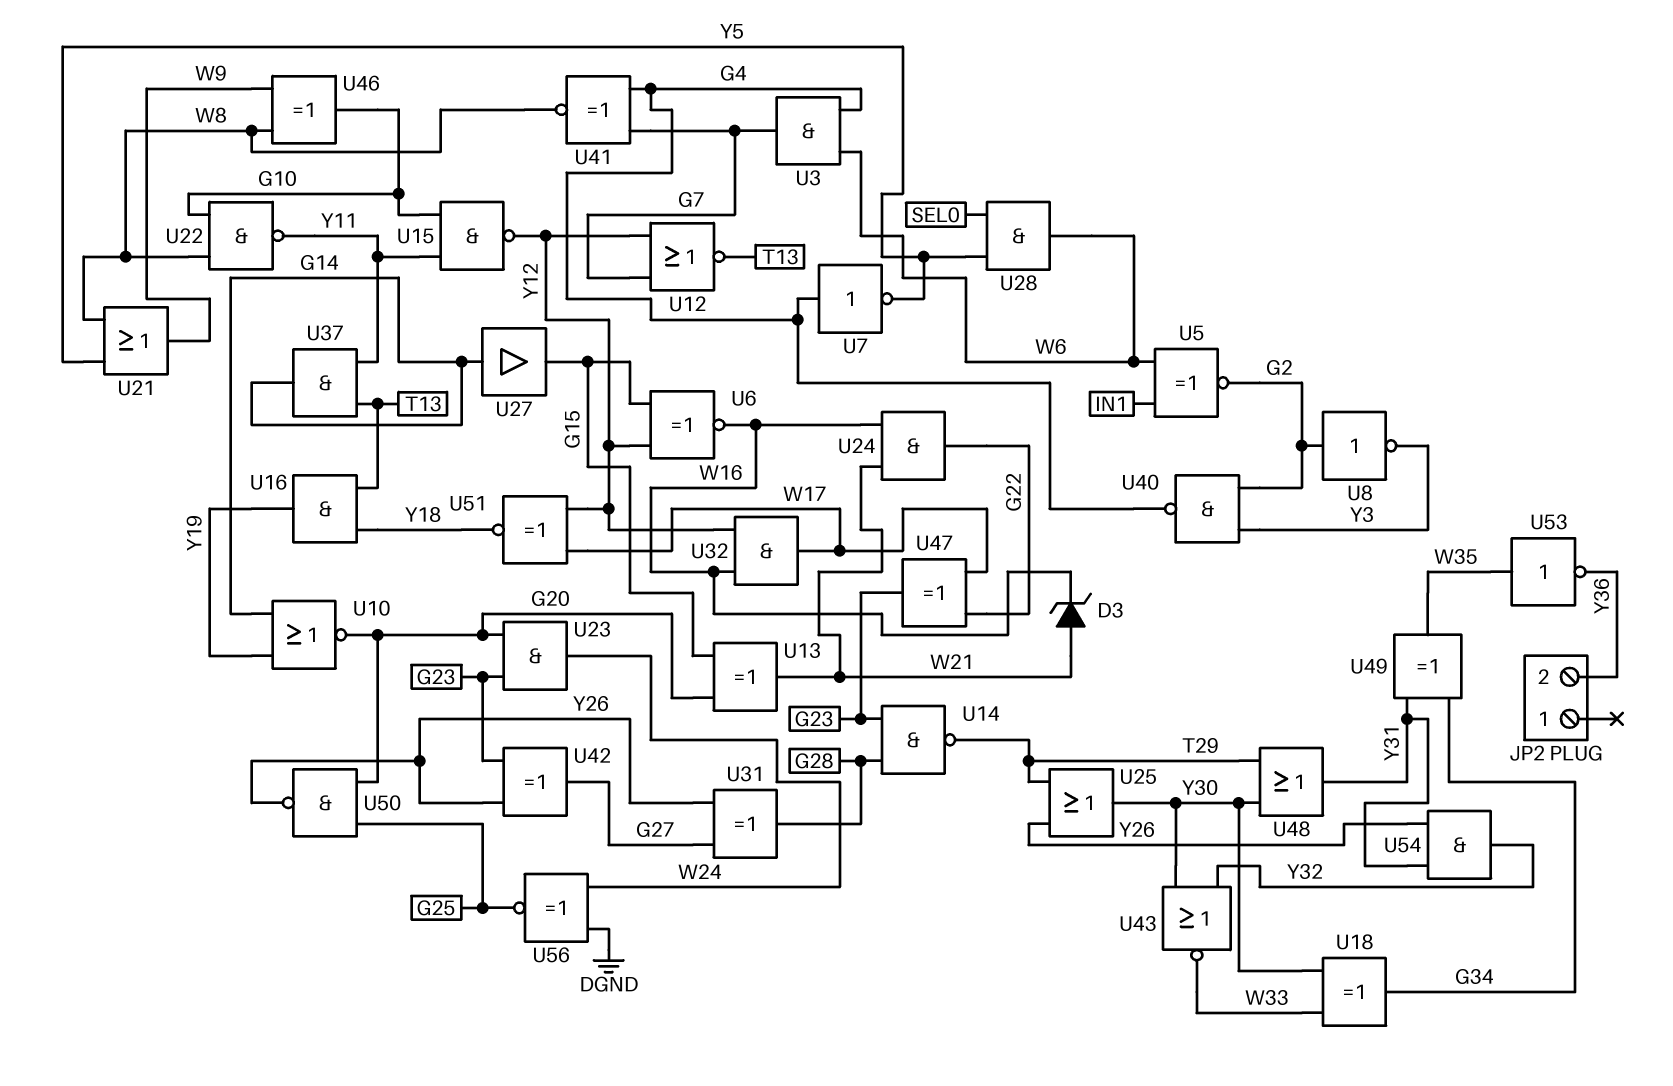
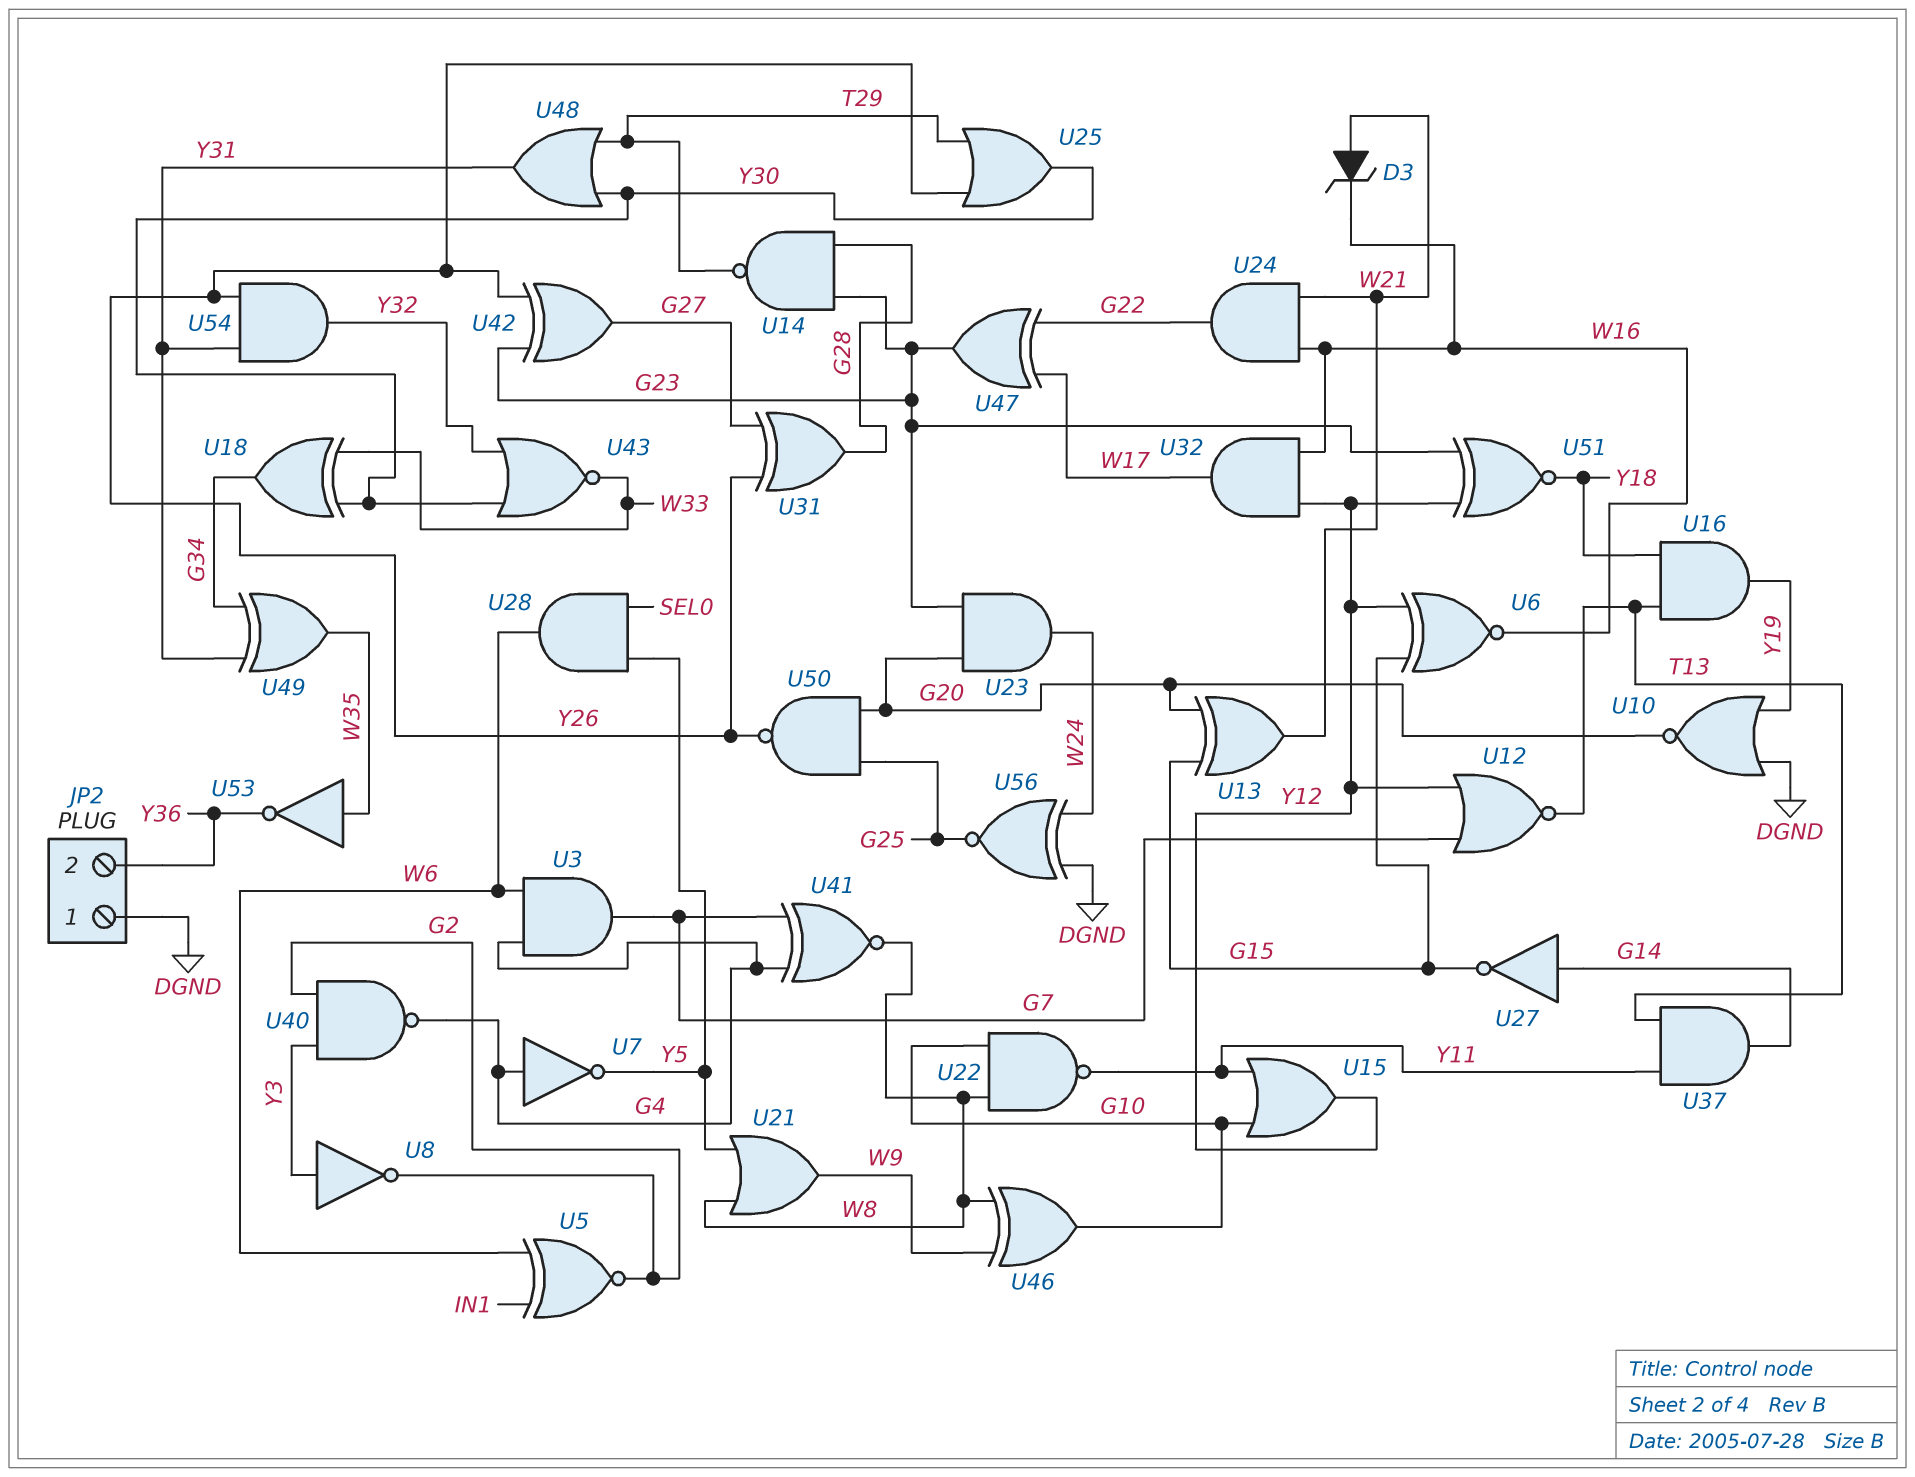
JP2 pin 1: none -> DGND
U8: NOT (in G2, out Y3) -> NOT (in Y3, out G2)
U10: NOR (in G14, in Y19, out G20) -> NOR (in DGND, in Y19, out G20)
U15: NAND (in G10, in Y11, out Y12) -> OR (in G10, in Y11, out Y12)
U27: buffer (in G14, out G15) -> NOT (in G14, out G15)
U51: XNOR (in W17, in Y12, out Y18) -> XNOR (in G23, in Y12, out Y18)

